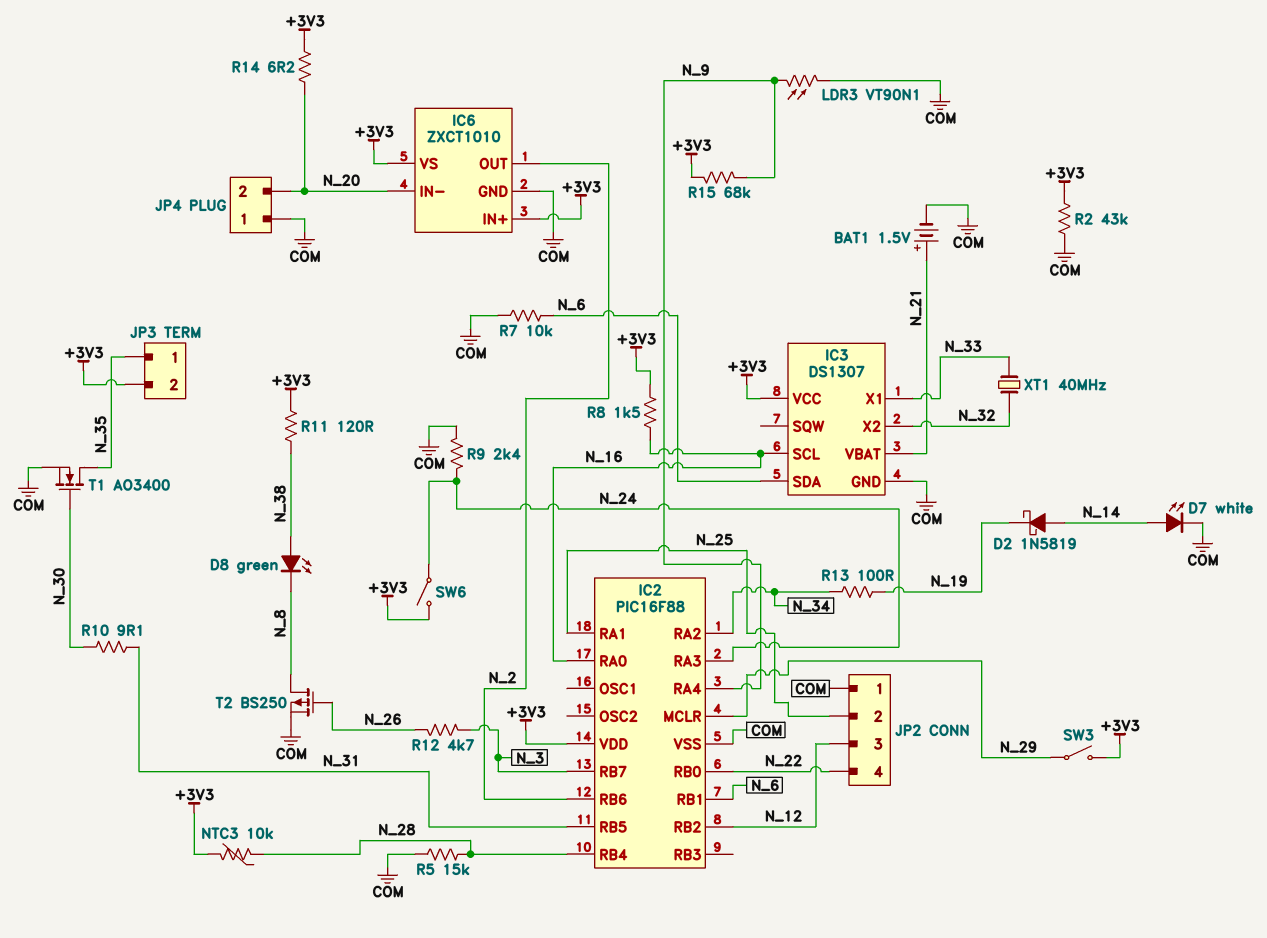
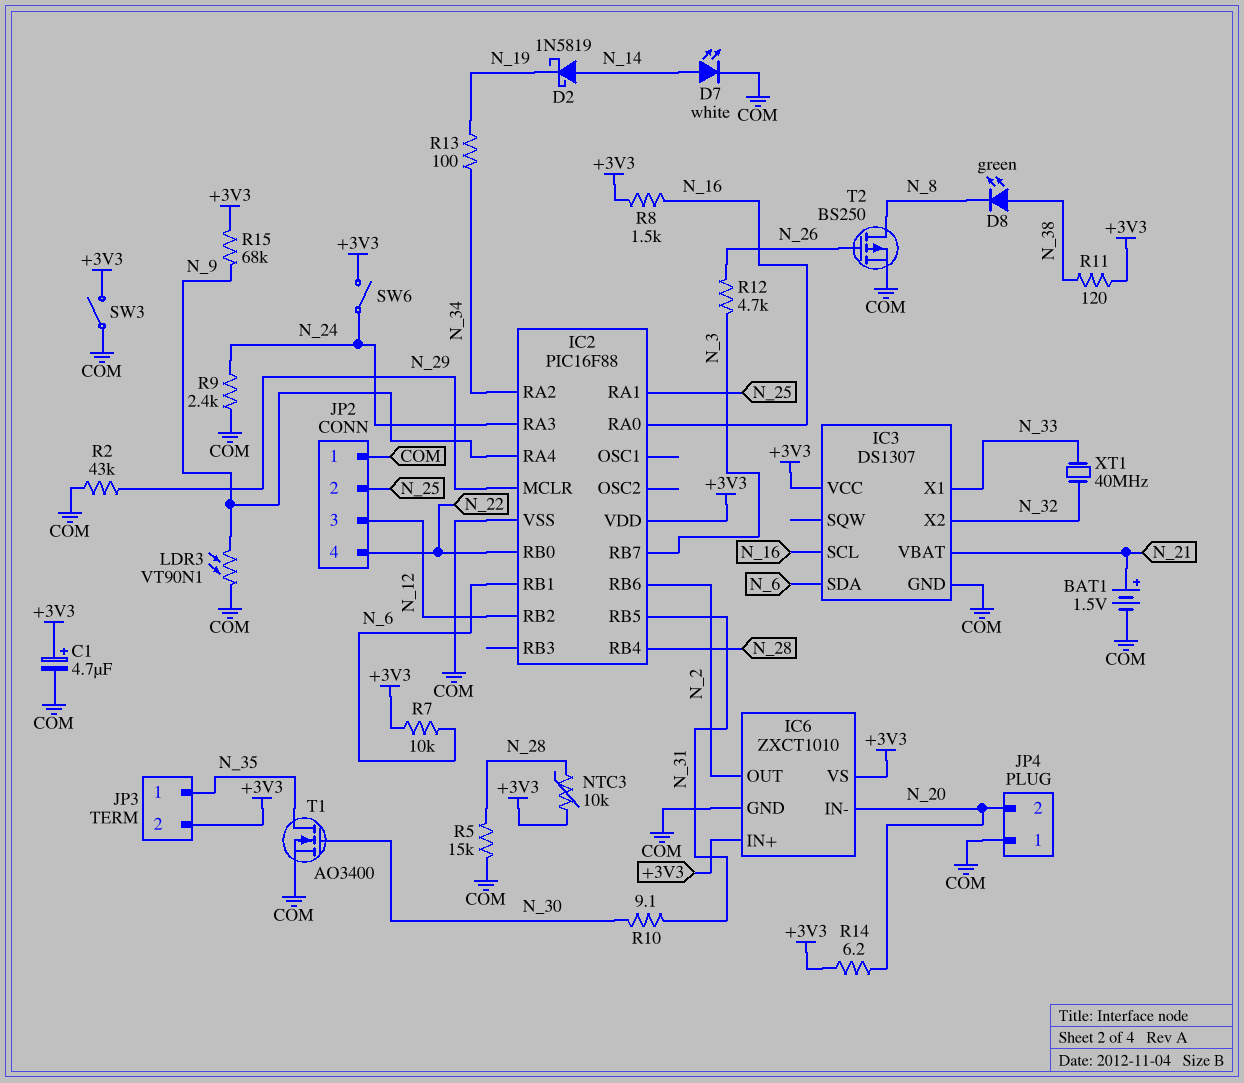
C1: none -> 4.7uF (plus +3V3, minus COM)
R2: 43k (+3V3, COM) -> 43k (COM, N_29)
R7: 10k (COM, N_6) -> 10k (+3V3, N_6)
SW3: switch (+3V3, N_29) -> switch (+3V3, COM)

